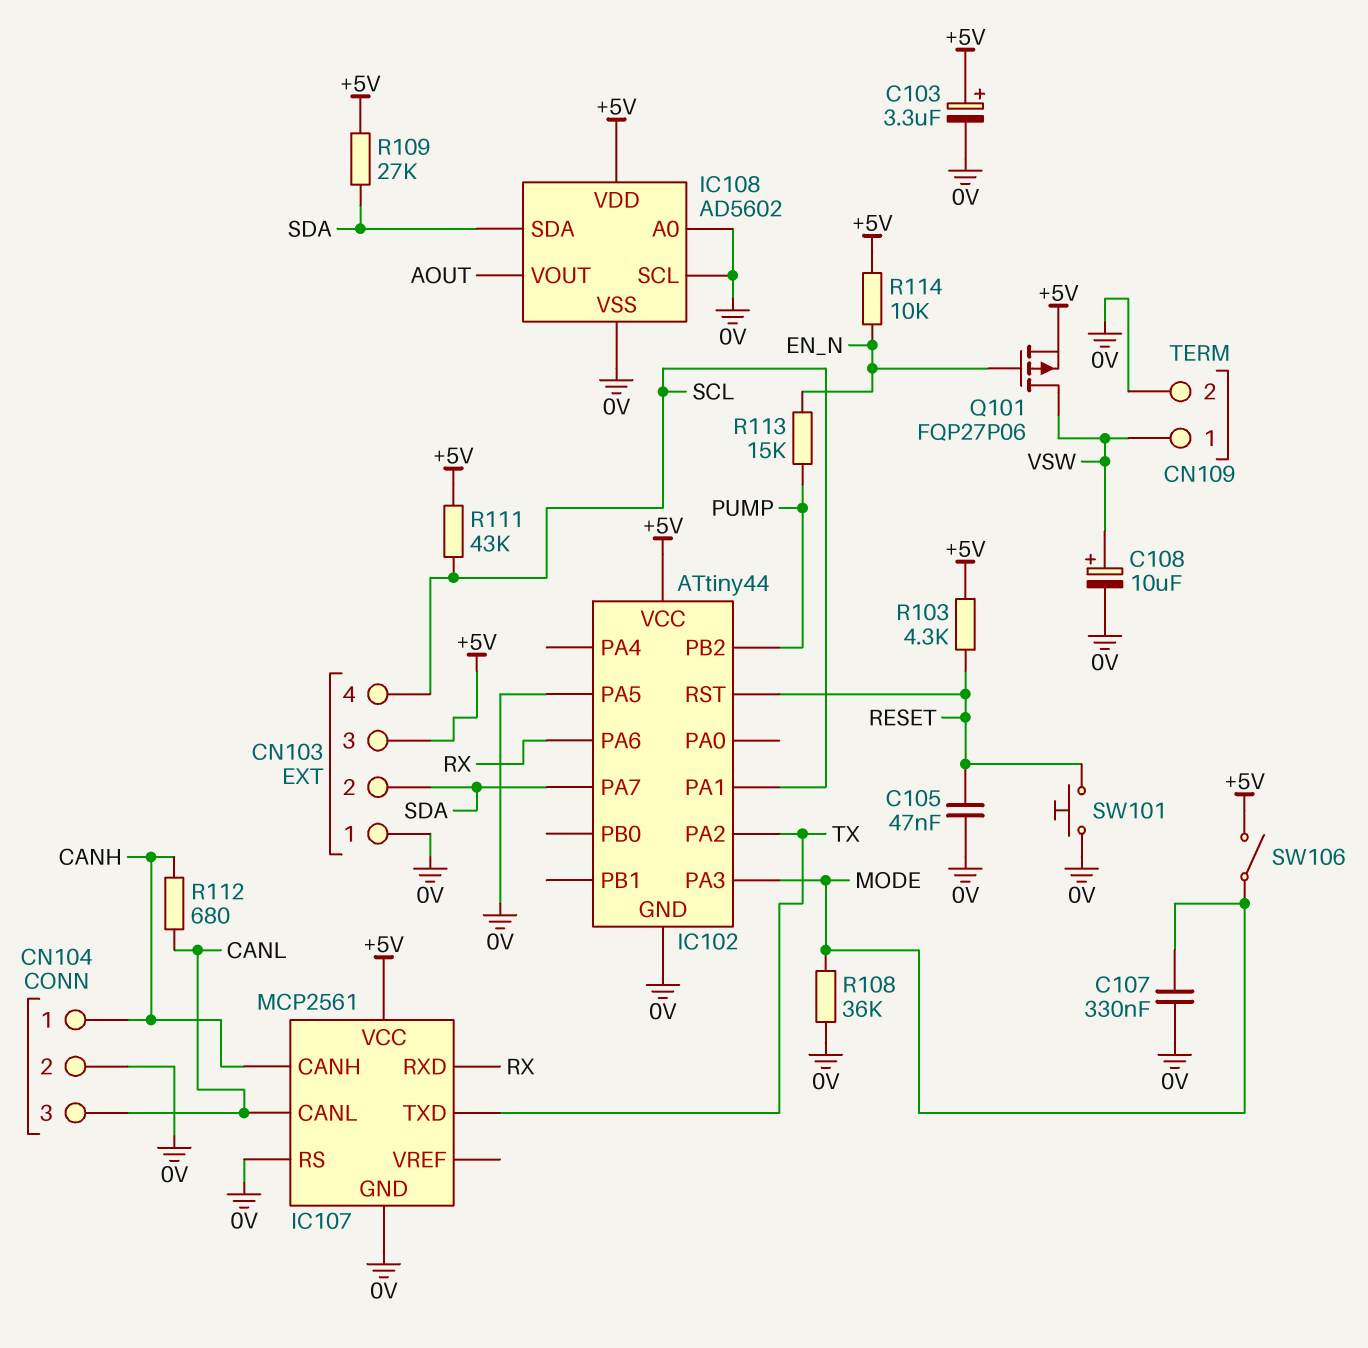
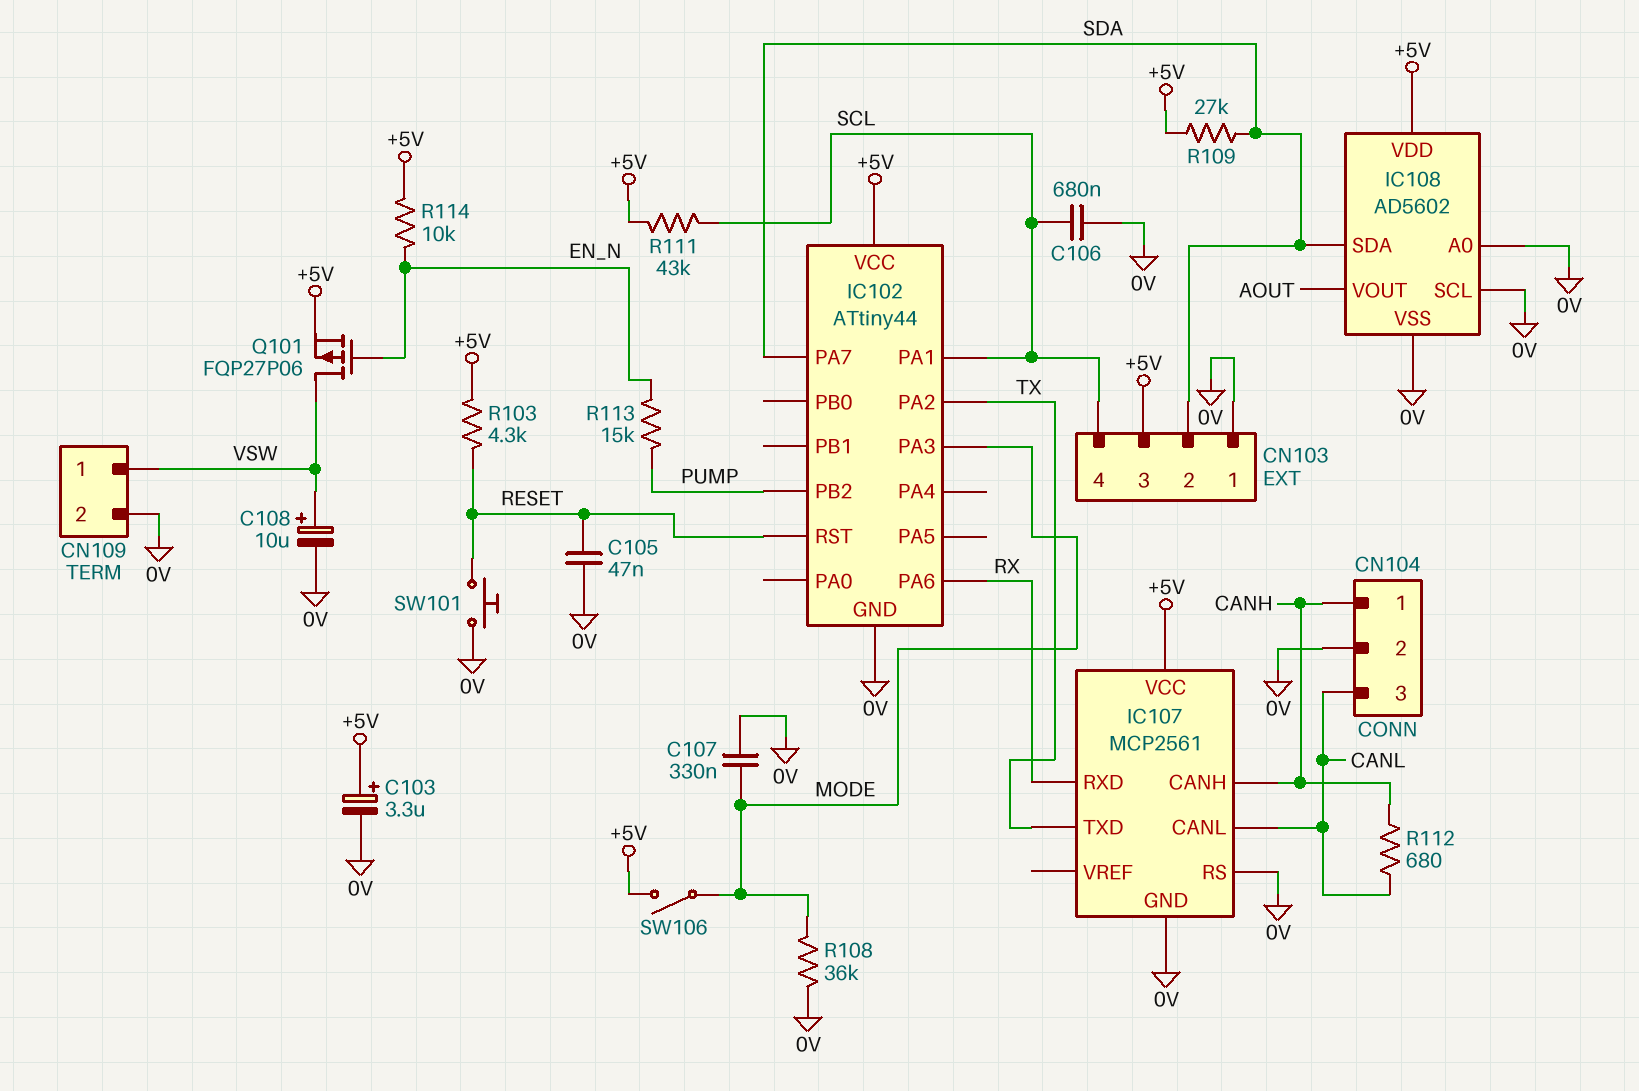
C106: none -> 680nF (0V, SCL)
IC102 pin PA5: 0V -> none

